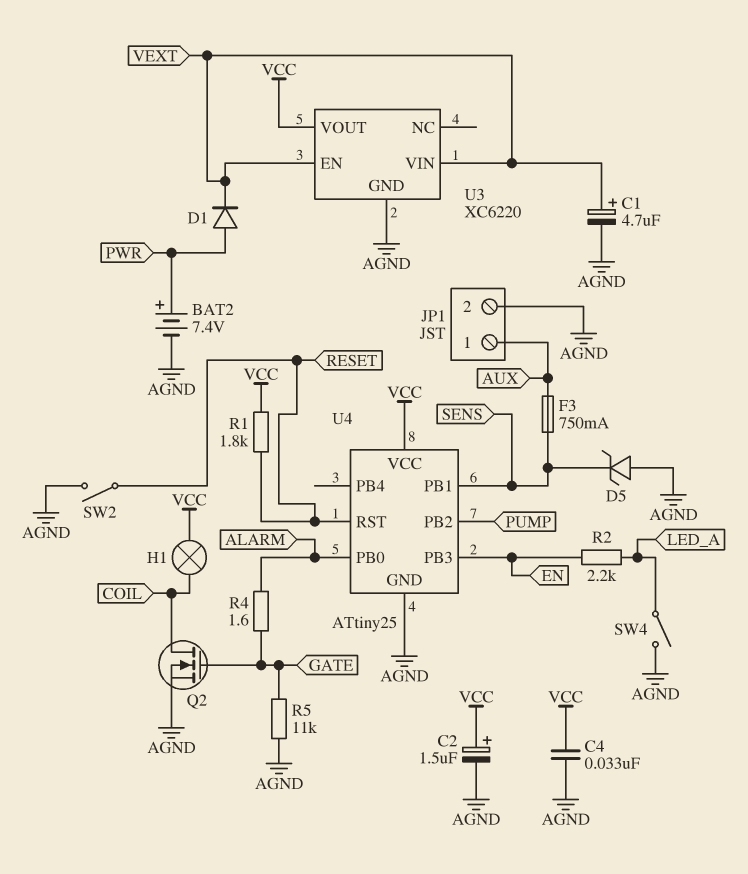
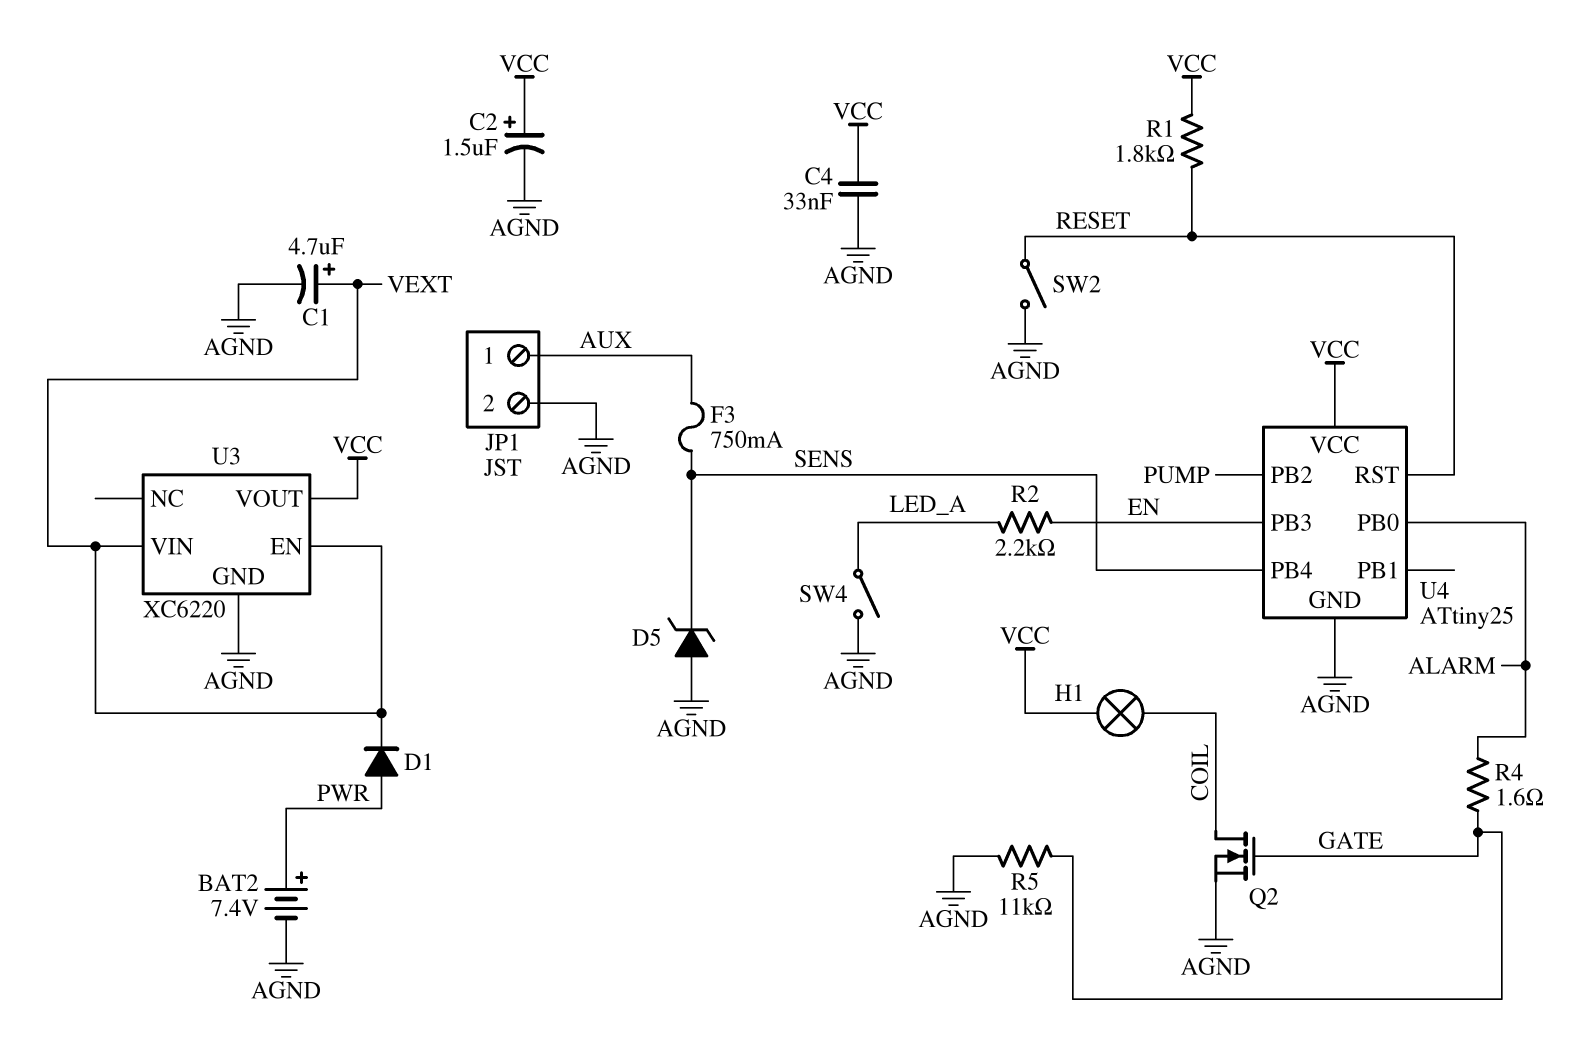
U4 pin PB1: SENS -> none
U4 pin PB4: none -> SENS

